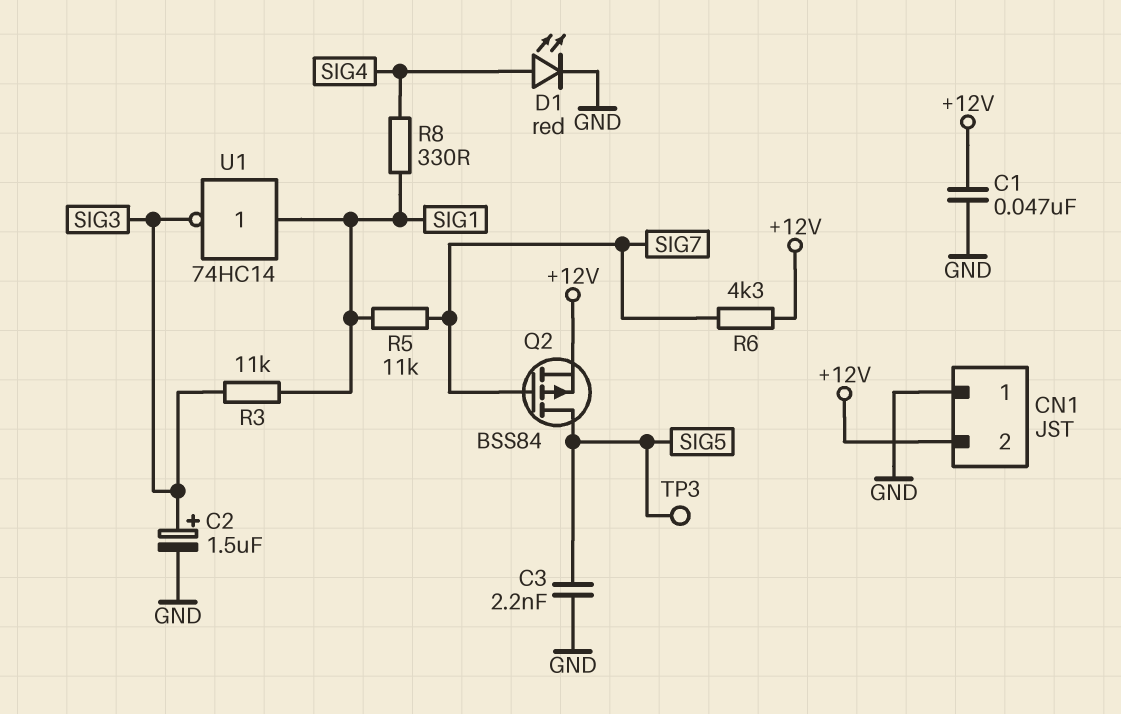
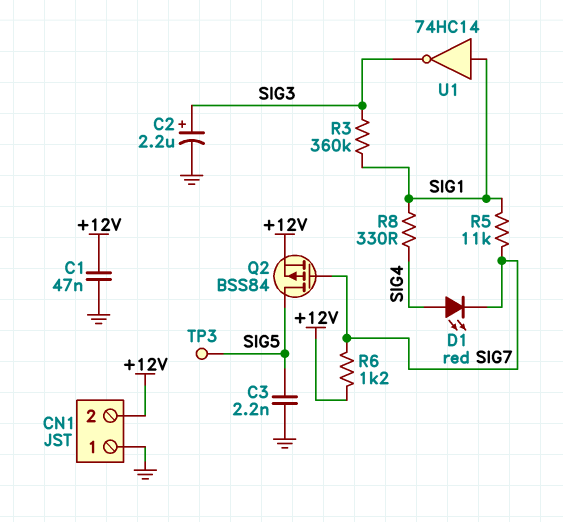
C2: 1.5uF (plus SIG3, minus GND) -> 2.2uF (plus SIG3, minus GND)
D1: LED red (A SIG4, K GND) -> LED red (A SIG4, K SIG7)
R3: 11k (SIG1, SIG3) -> 360k (SIG1, SIG3)
R6: 4.3k (+12V, SIG7) -> 1.2k (+12V, SIG7)

